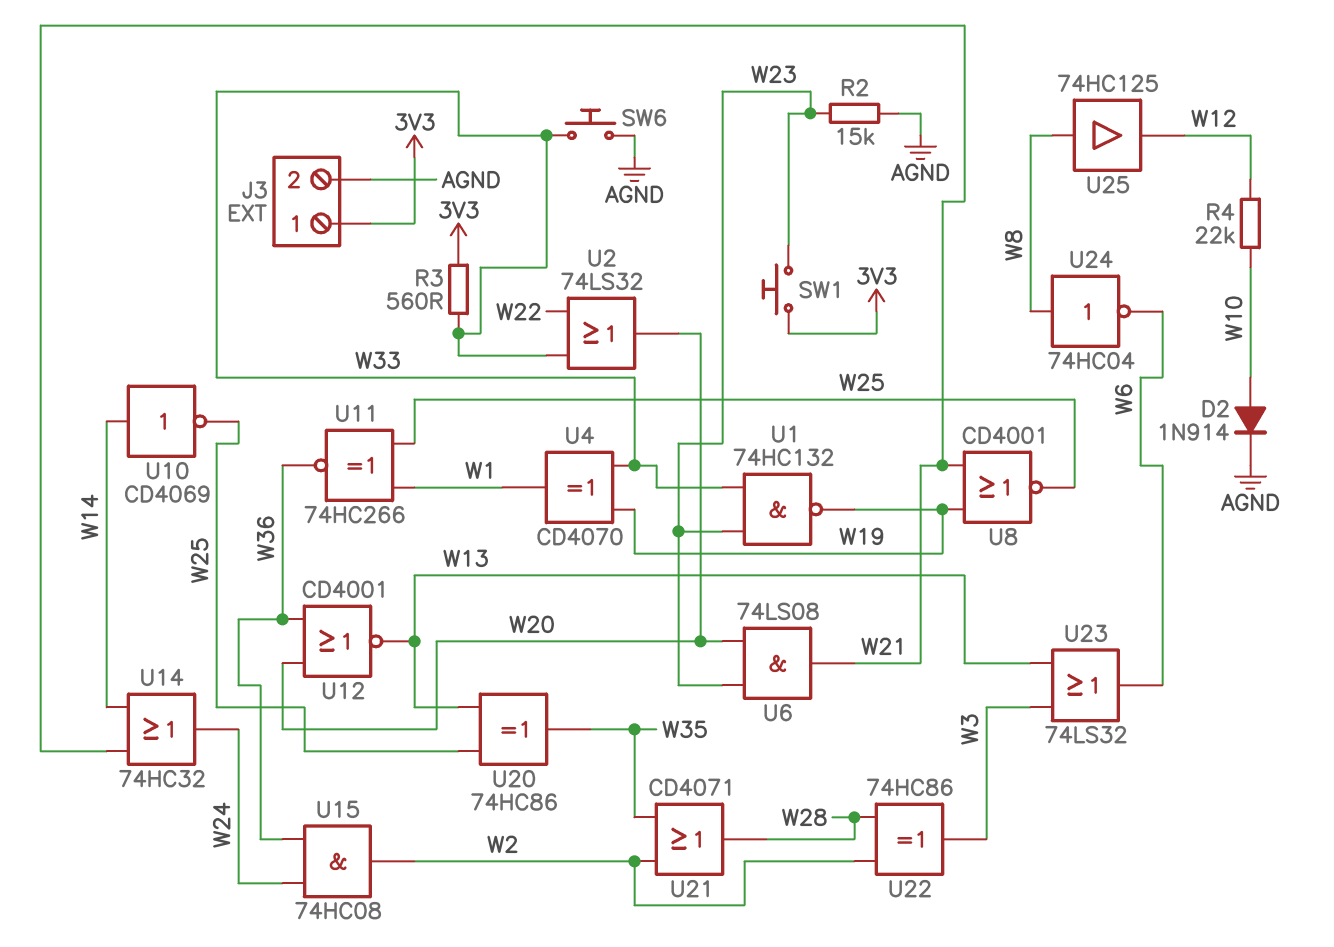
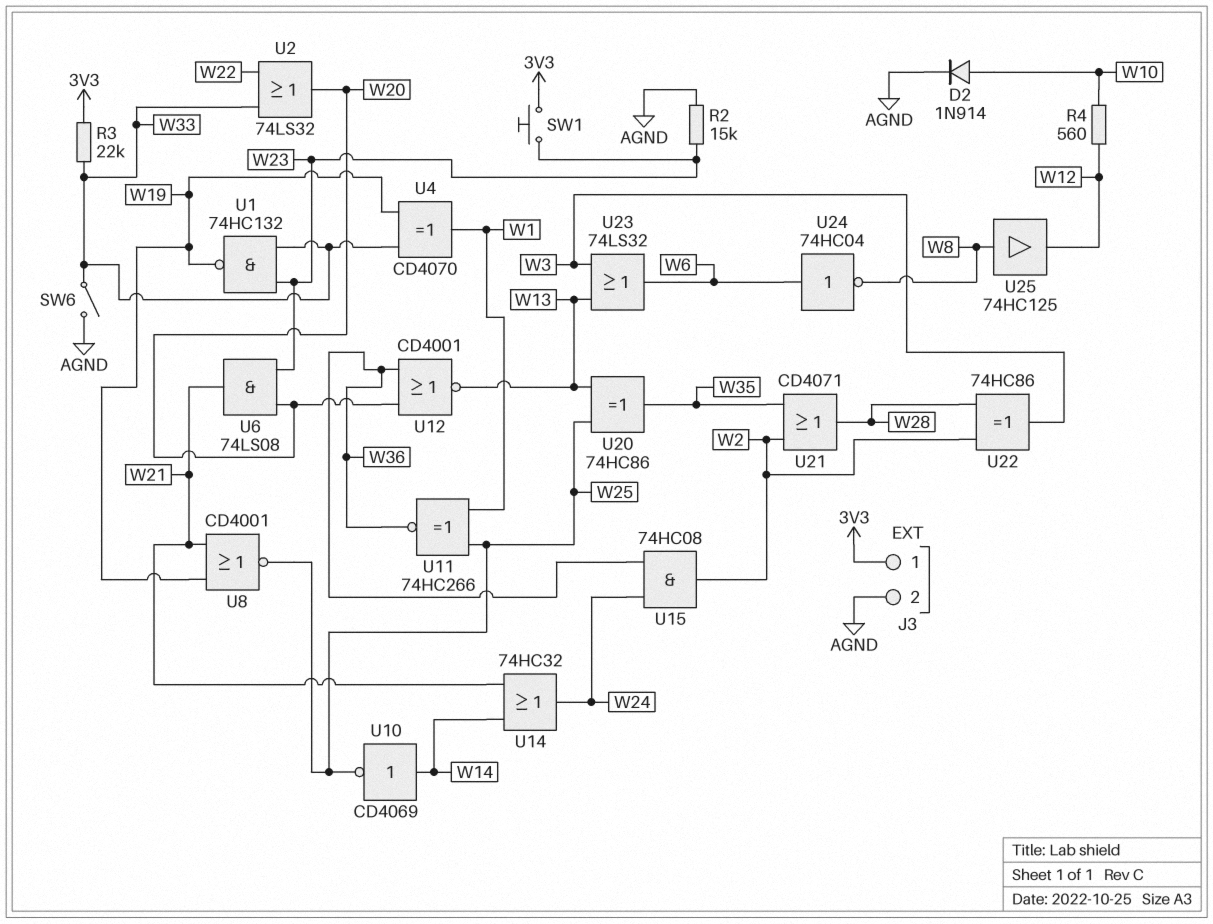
R3: 560 (3V3, W33) -> 22k (3V3, W33)
R4: 22k (W10, W12) -> 560 (W10, W12)
SW6: button (AGND, W33) -> switch (AGND, W33)
U24: NOT 74HC04 (in W8, out W6) -> NOT 74HC04 (in W6, out W8)

